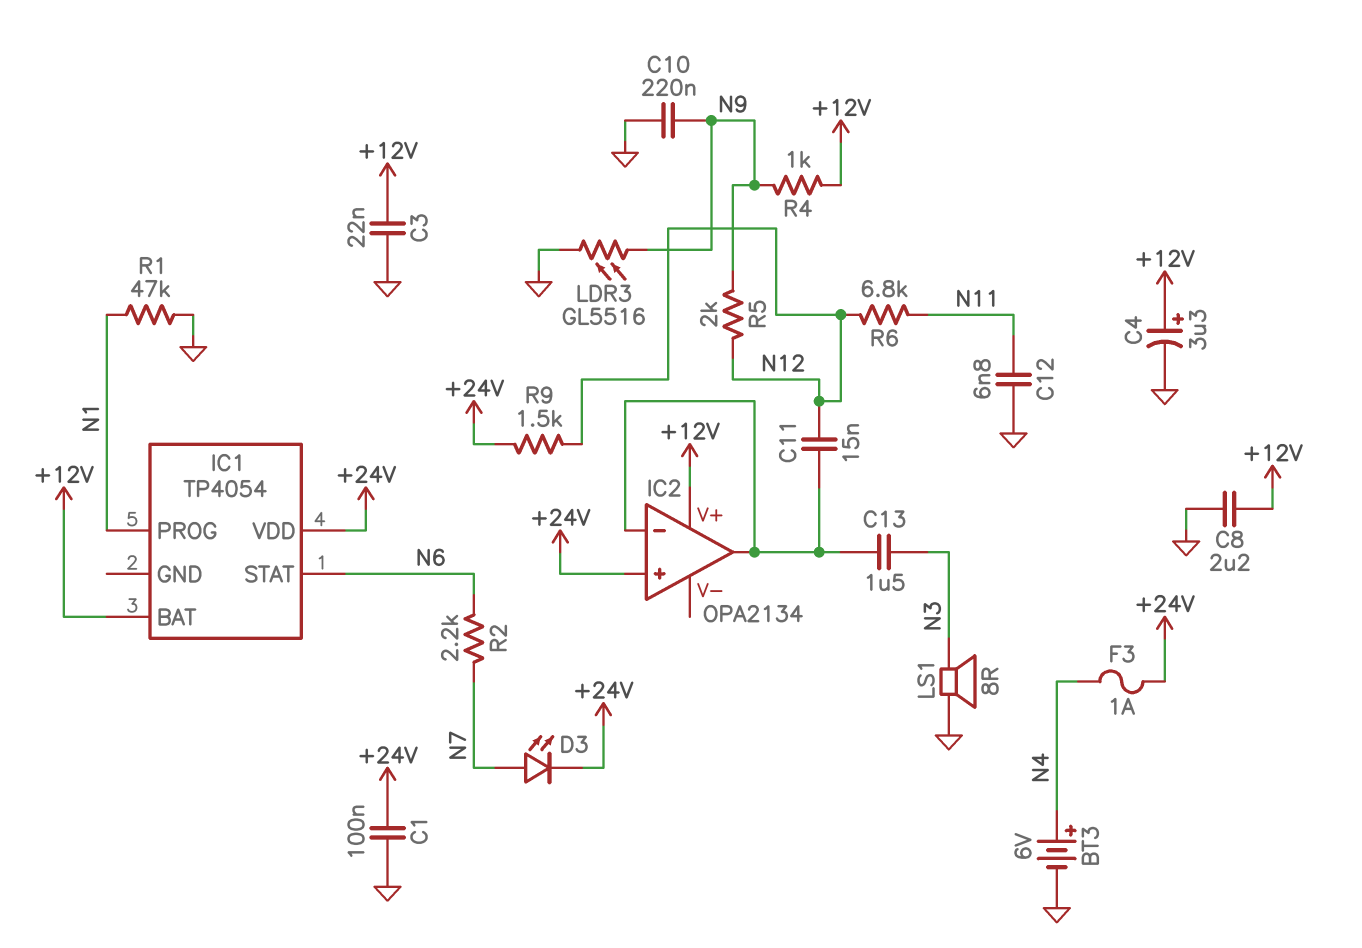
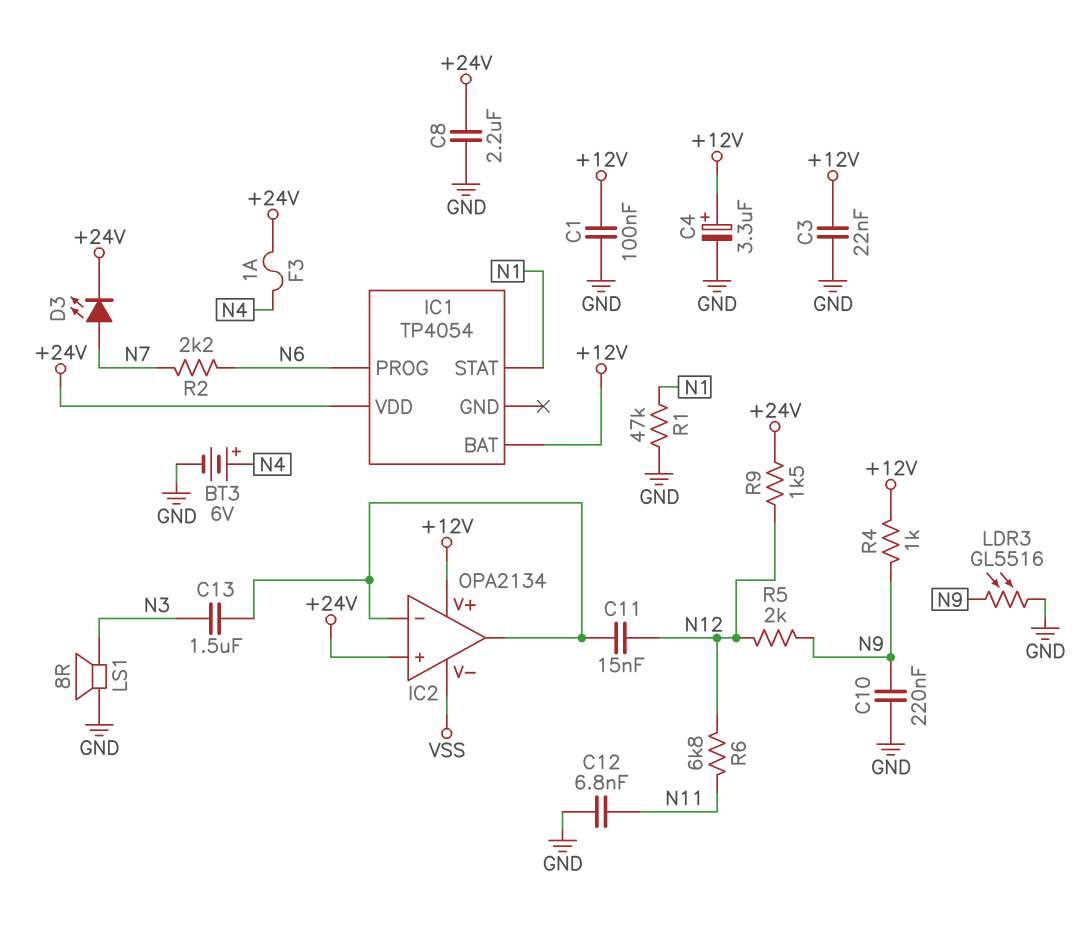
C1: 100nF (+24V, GND) -> 100nF (+12V, GND)
C8: 2.2uF (+12V, GND) -> 2.2uF (+24V, GND)
IC1 pin PROG: N1 -> N6
IC1 pin STAT: N6 -> N1
IC2 pin V-: none -> VSS

